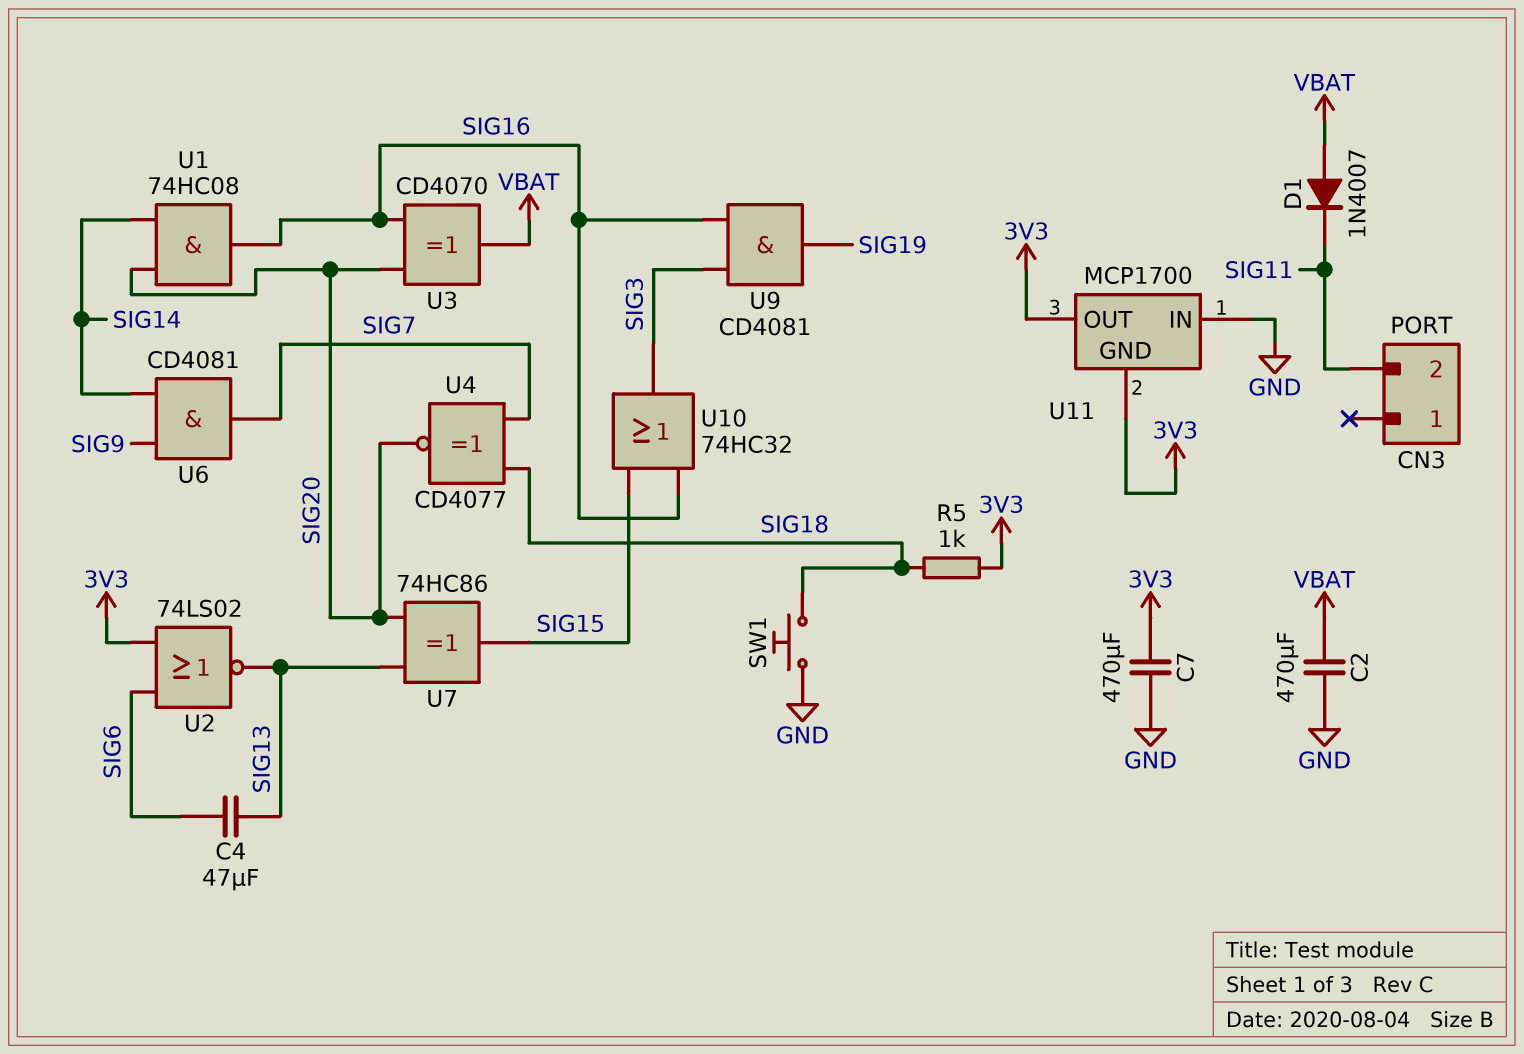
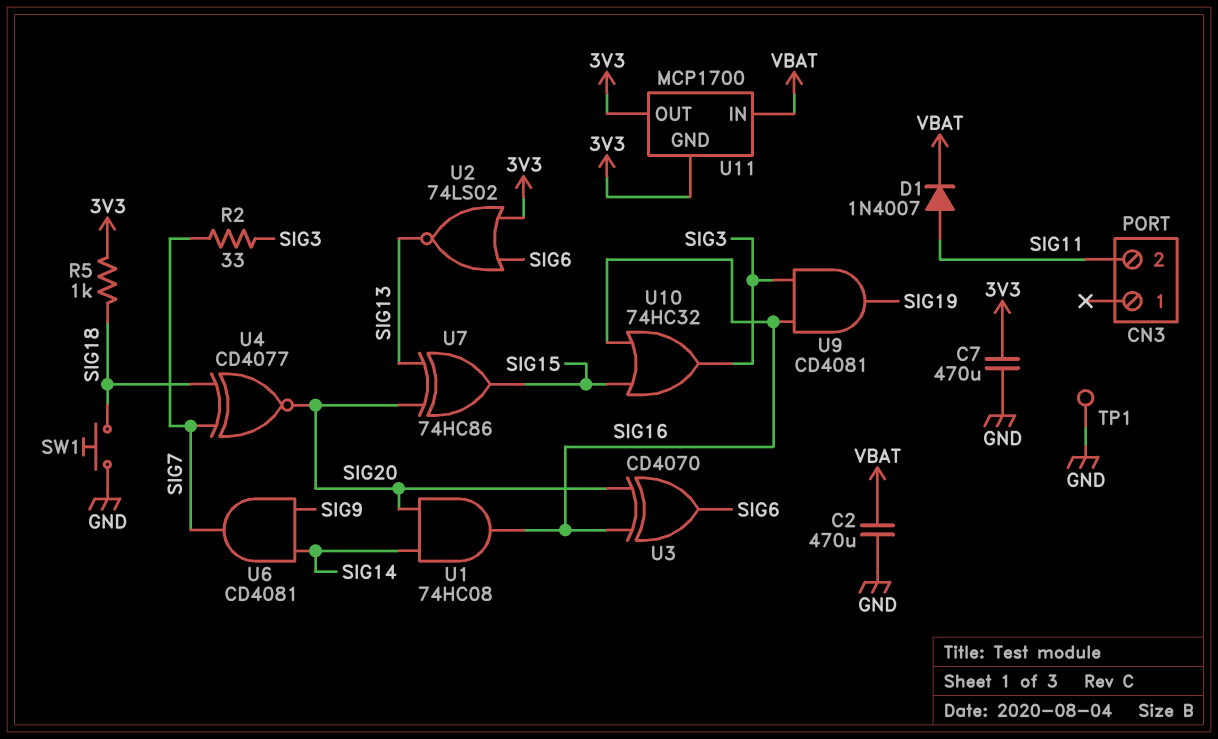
C4: 47uF (SIG6, SIG13) -> none
D1: diode 1N4007 (A VBAT, K SIG11) -> diode 1N4007 (A SIG11, K VBAT)
R2: none -> 33 (SIG3, SIG7)
TP1: none -> test point (GND)
U3: XOR CD4070 (in SIG16, in SIG20, out VBAT) -> XOR CD4070 (in SIG16, in SIG20, out SIG6)
U11 pin IN: GND -> VBAT

